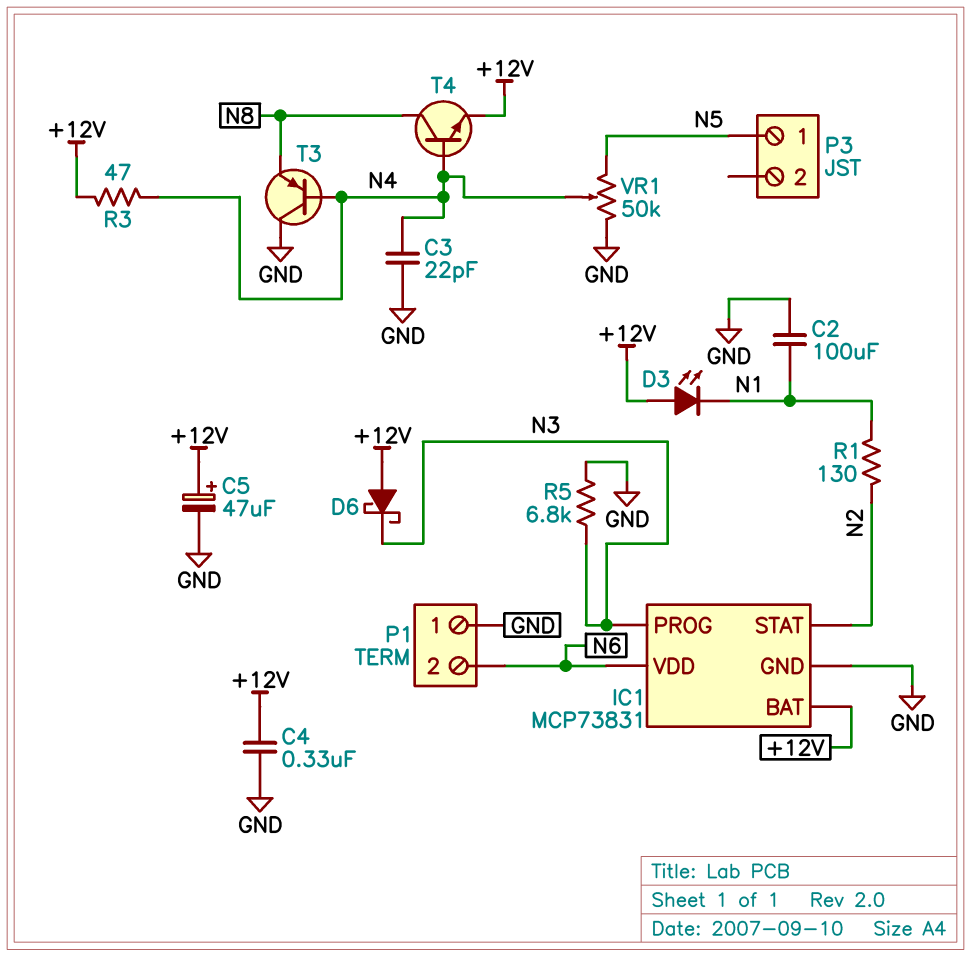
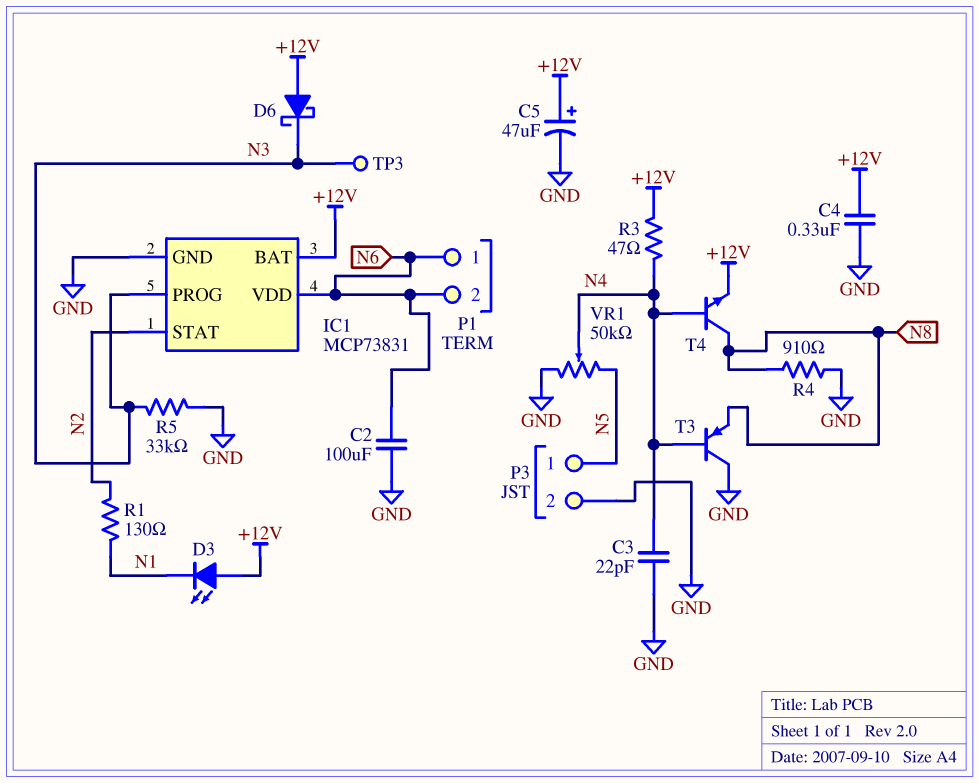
C2: 100uF (GND, N1) -> 100uF (GND, N6)
P1 pin 1: GND -> N6
P3 pin 2: none -> GND
R4: none -> 910 (GND, N8)
R5: 6.8k (GND, N3) -> 33k (GND, N3)
TP3: none -> test point (N3)

